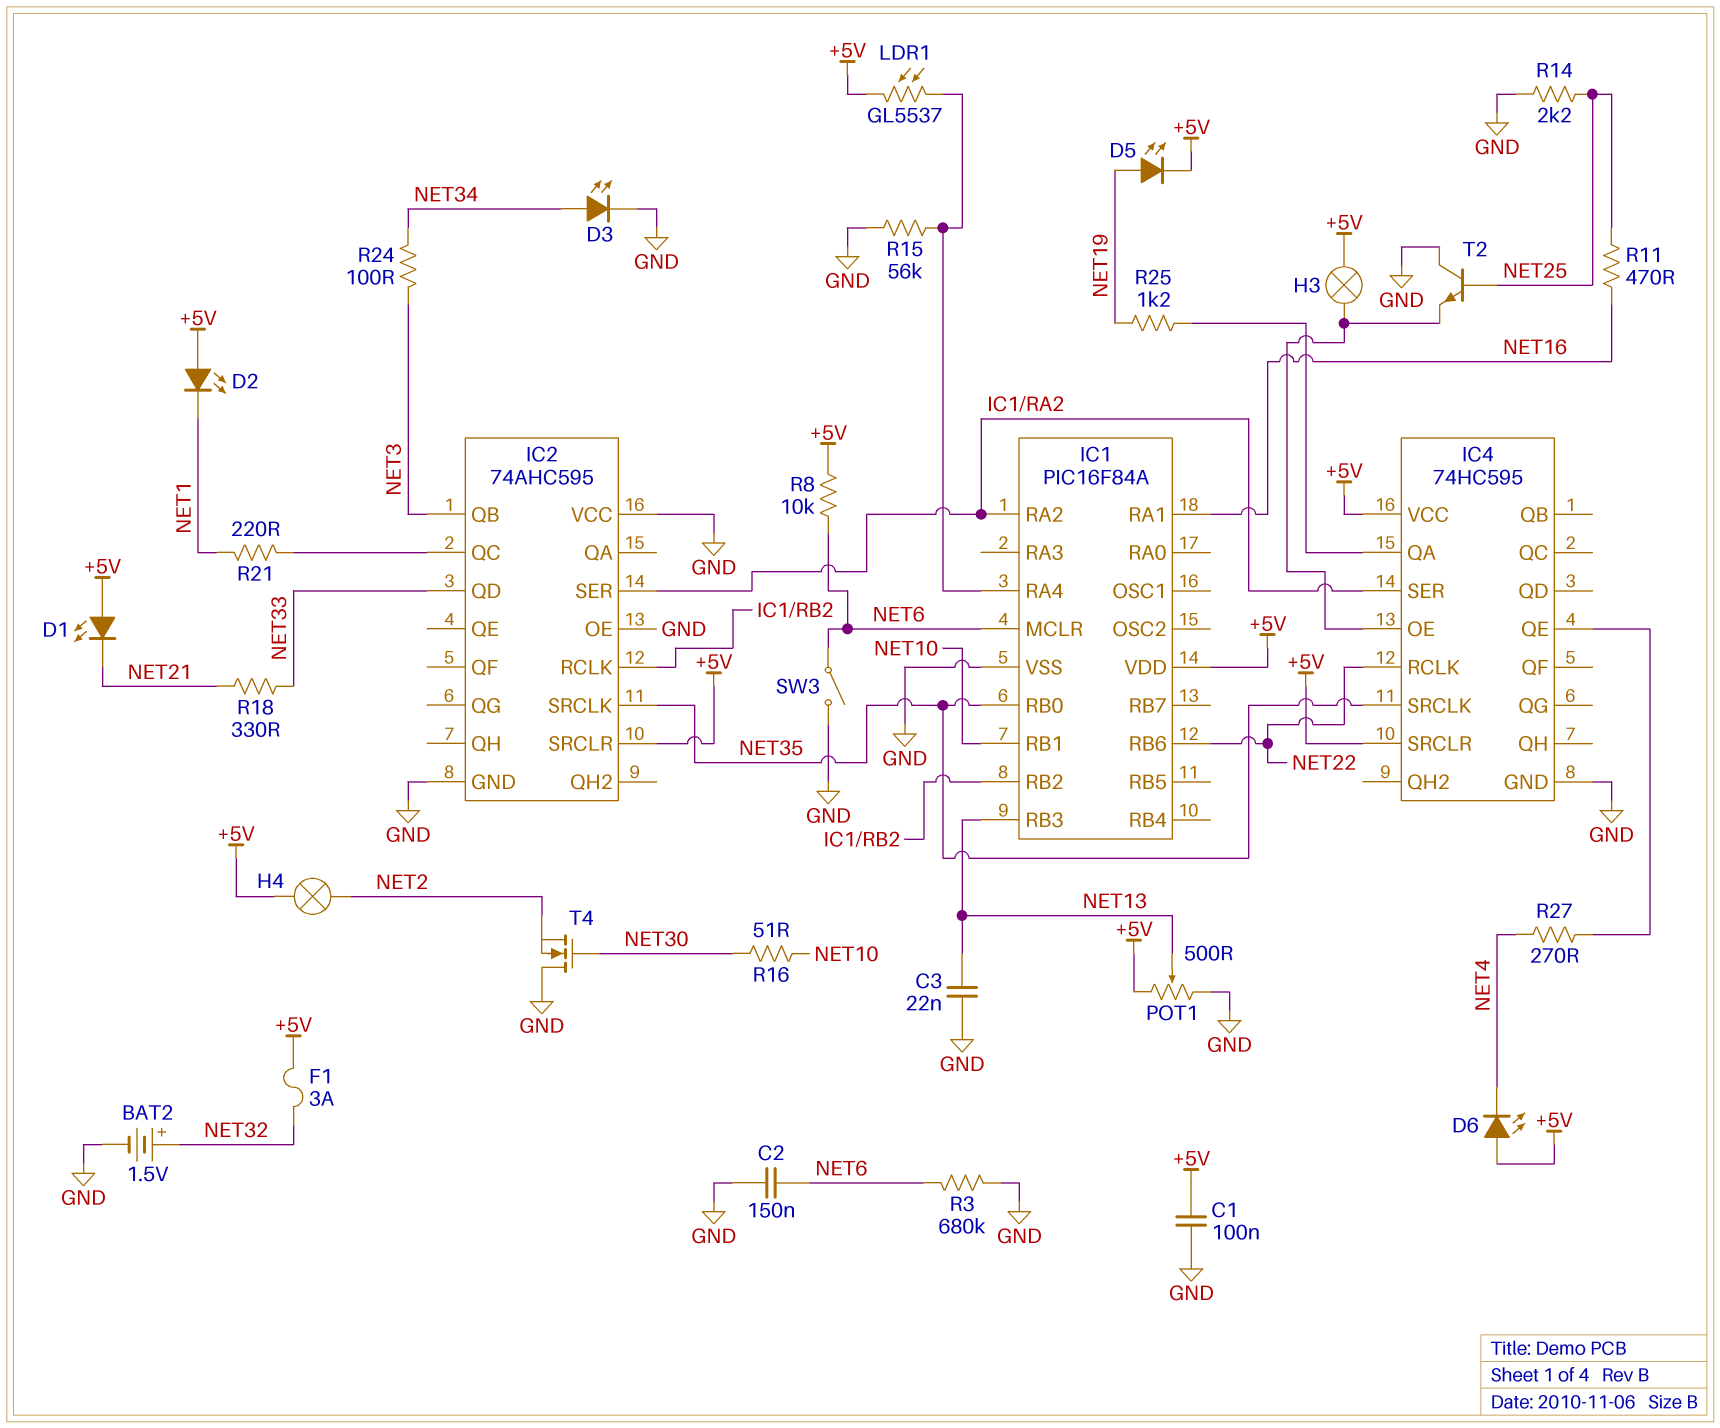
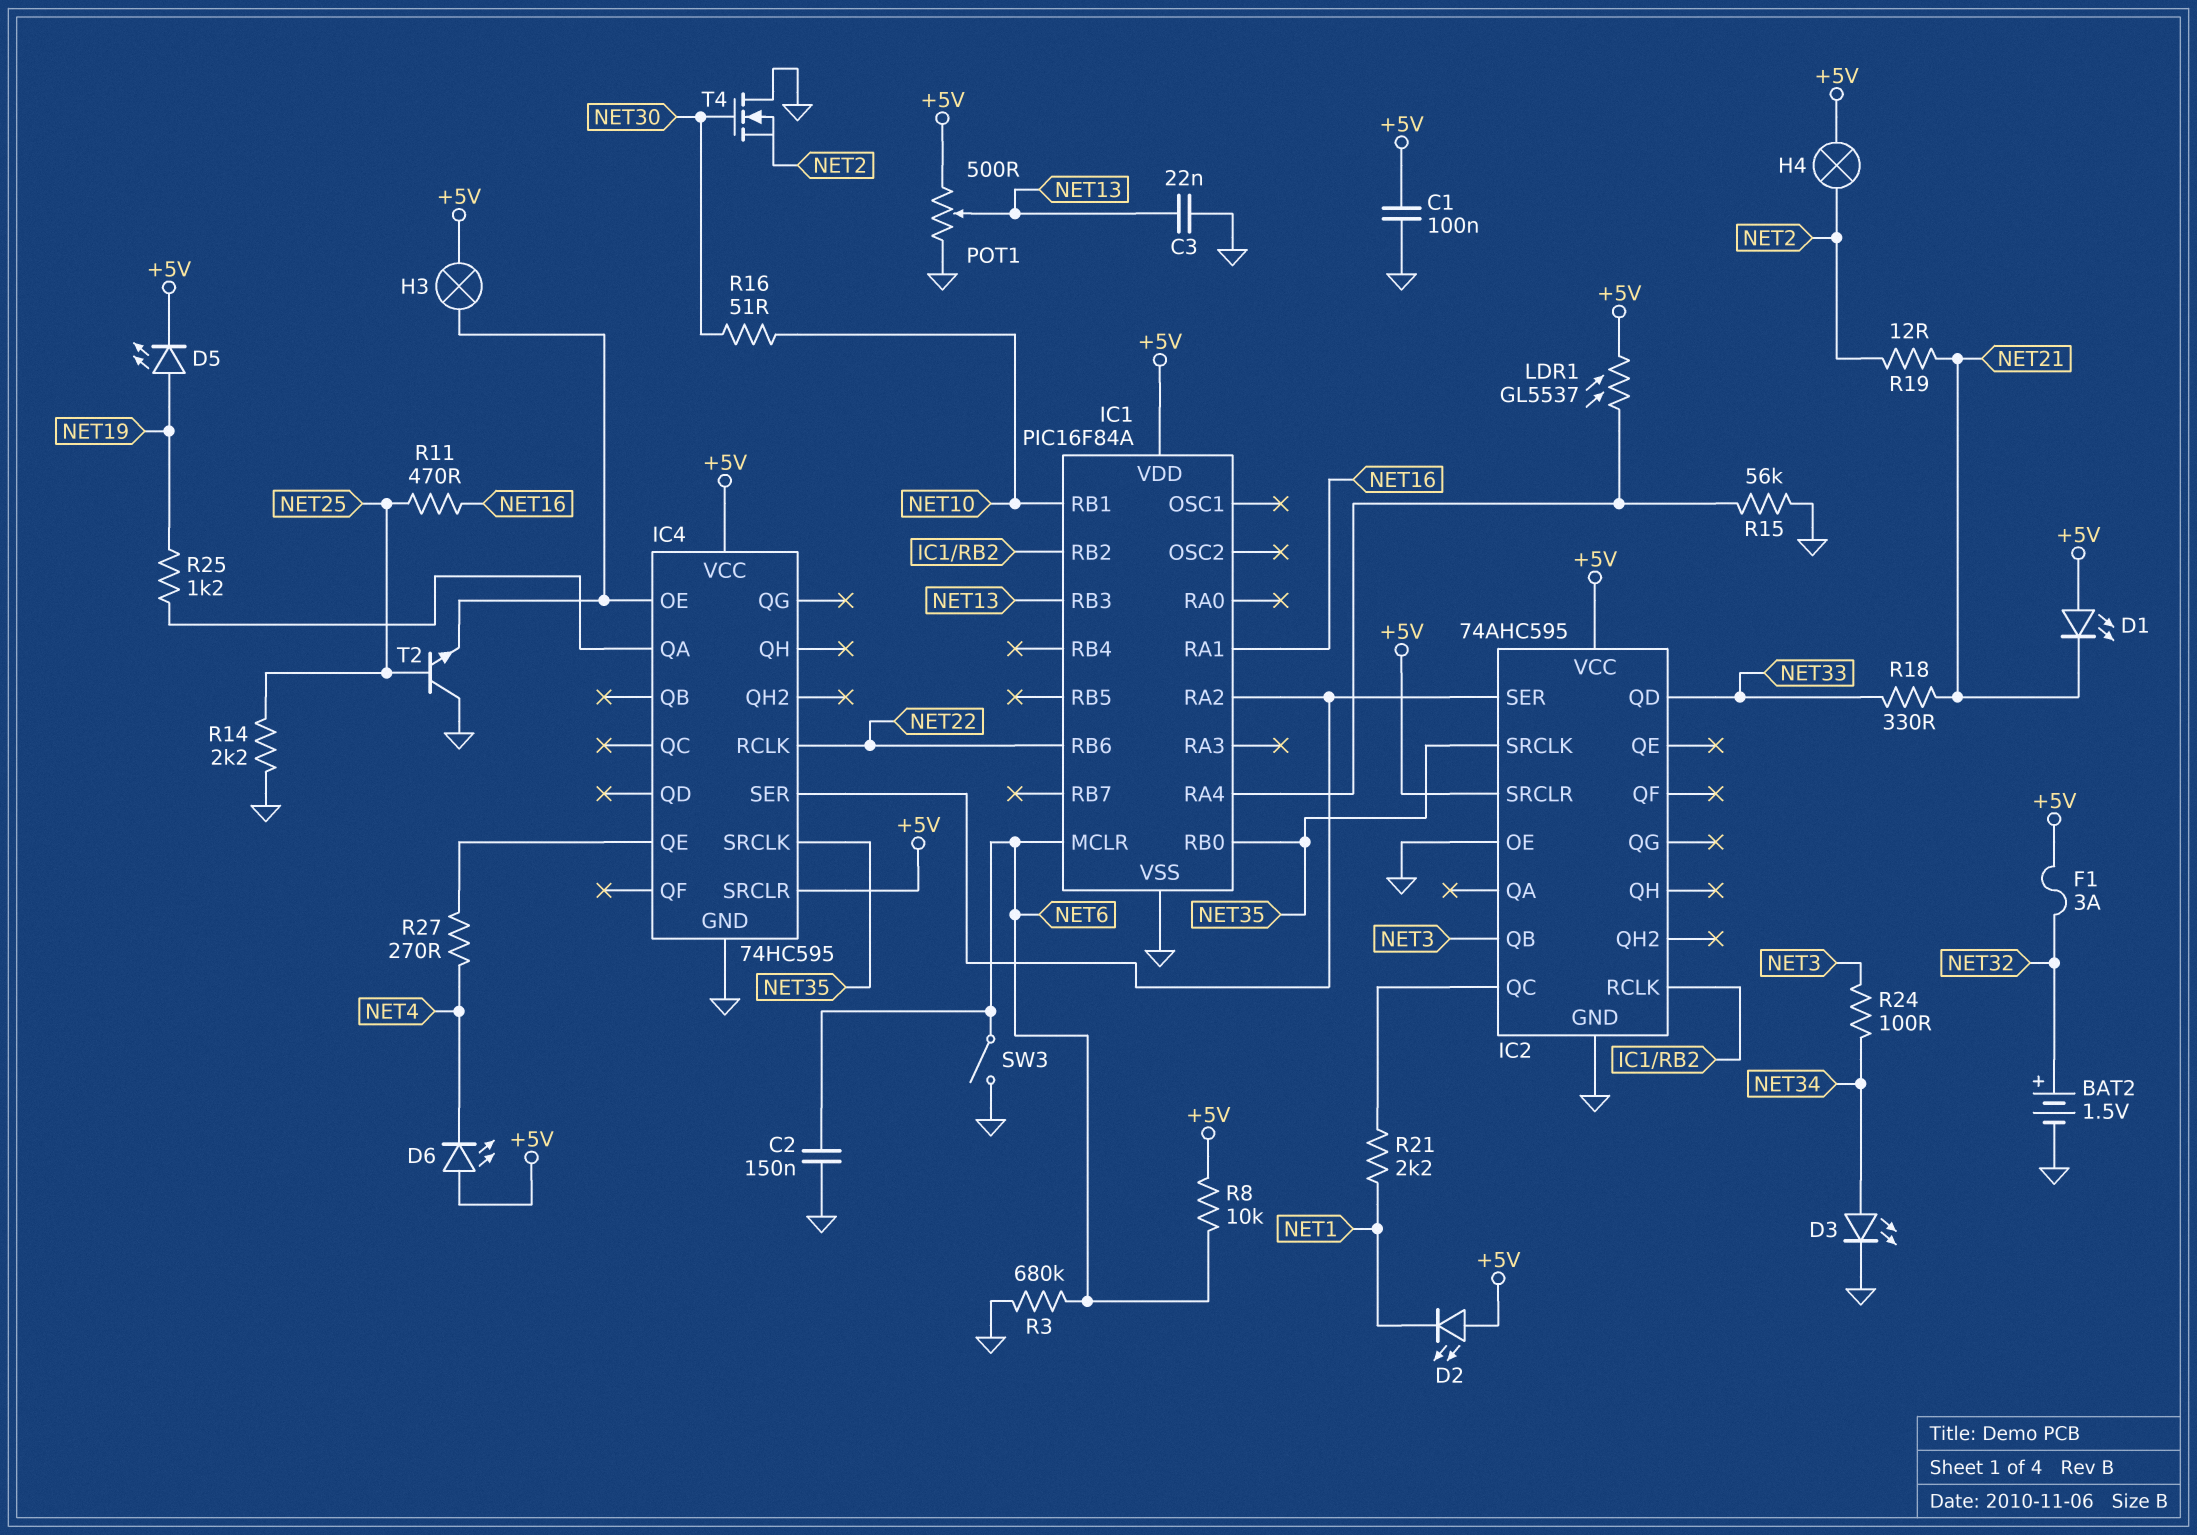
IC2 pin VCC: GND -> +5V
R19: none -> 12 (NET2, NET21)
R21: 220 (IC2/QC, NET1) -> 2.2k (IC2/QC, NET1)

